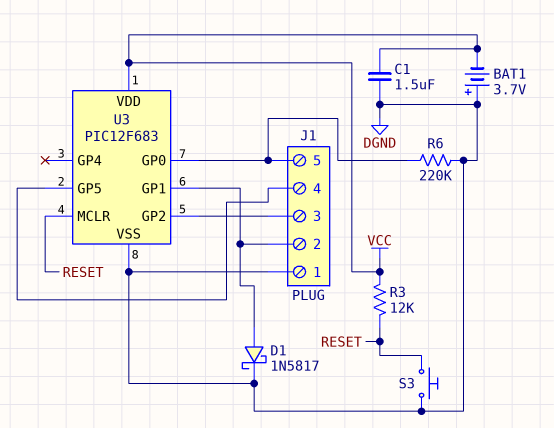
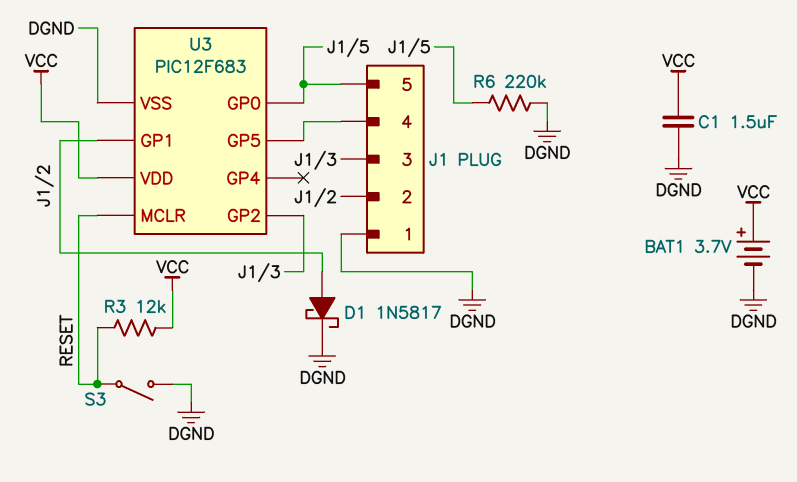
BAT1: 3.7V (plus DGND, minus VCC) -> 3.7V (plus VCC, minus DGND)
S3: button (DGND, RESET) -> switch (DGND, RESET)

